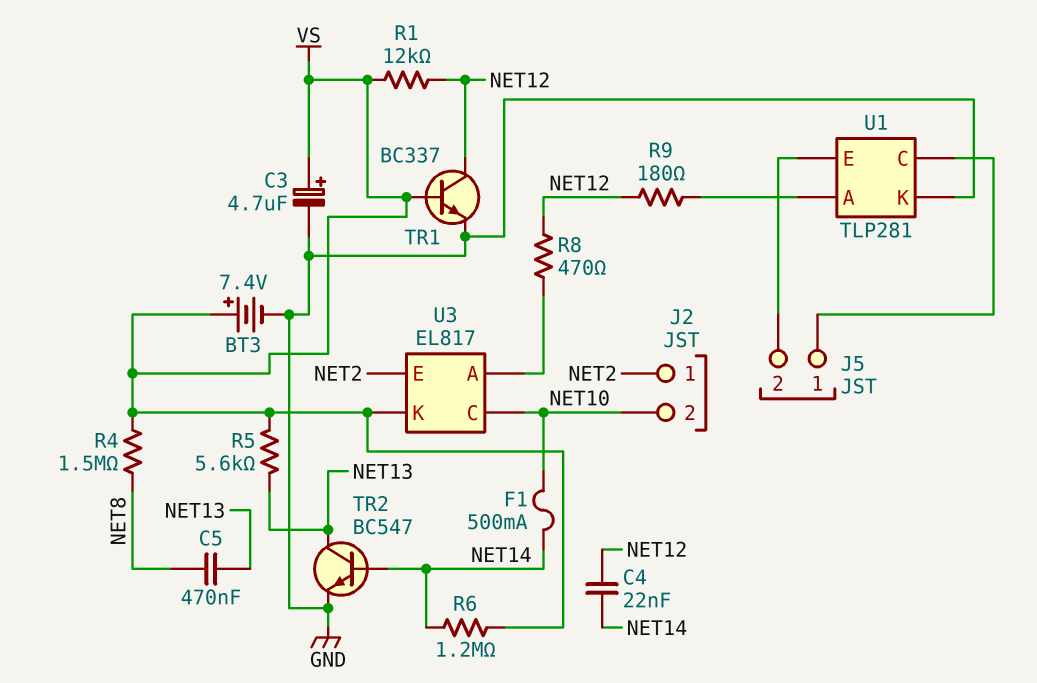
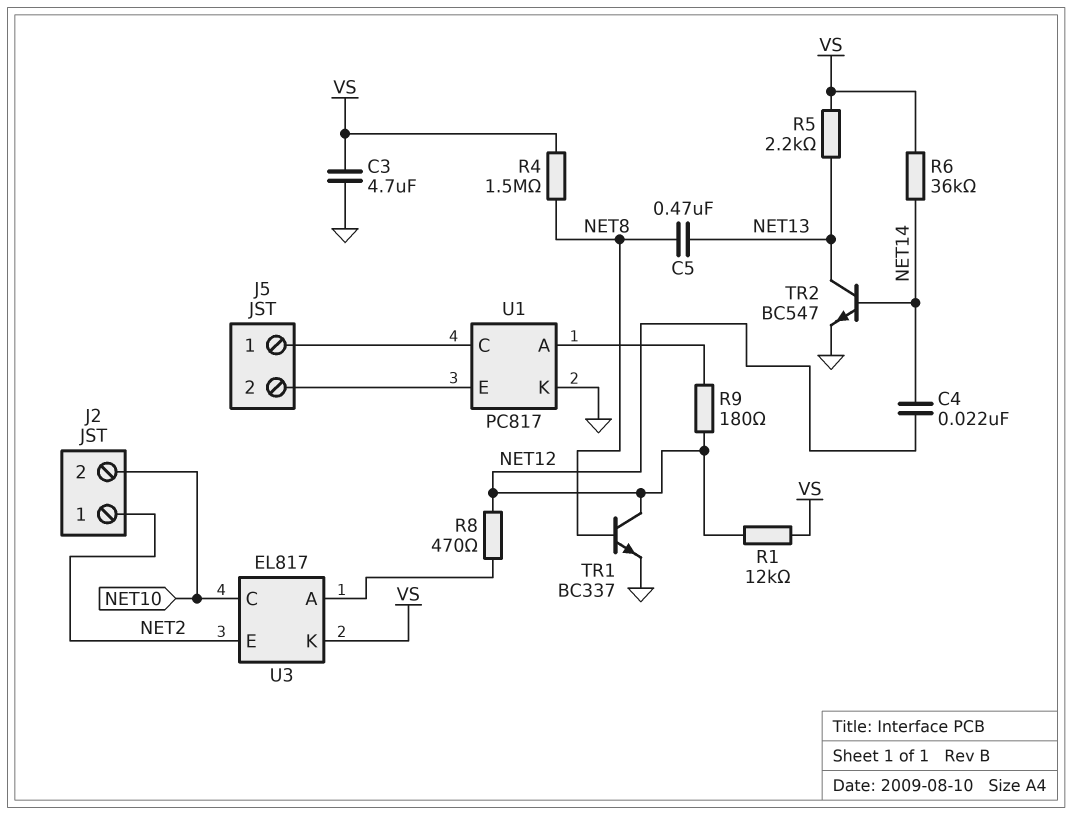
BT3: 7.4V (plus VS, minus GND) -> none
C3: 4.7uF (plus VS, minus GND) -> 4.7uF (GND, VS)
F1: 500mA (NET10, NET14) -> none
R5: 5.6k (NET13, VS) -> 2.2k (NET13, VS)
R6: 1.2M (NET14, VS) -> 36k (NET14, VS)
TR1: NPN BC337 (B VS, C NET12, E GND) -> NPN BC337 (B NET8, C NET12, E GND)
U1: TLP281 -> PC817

